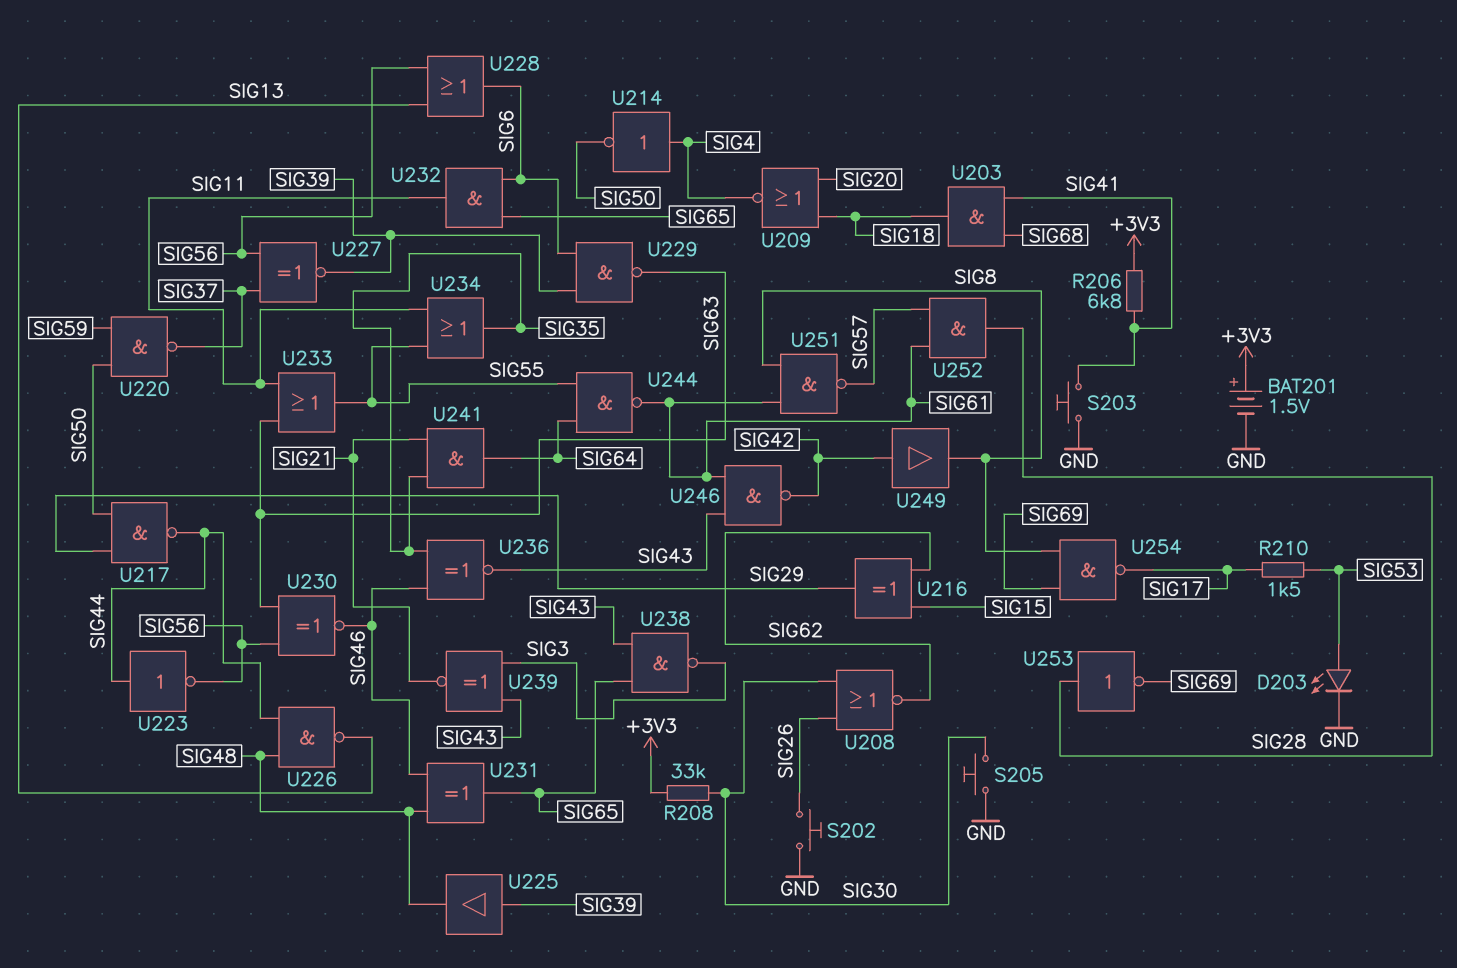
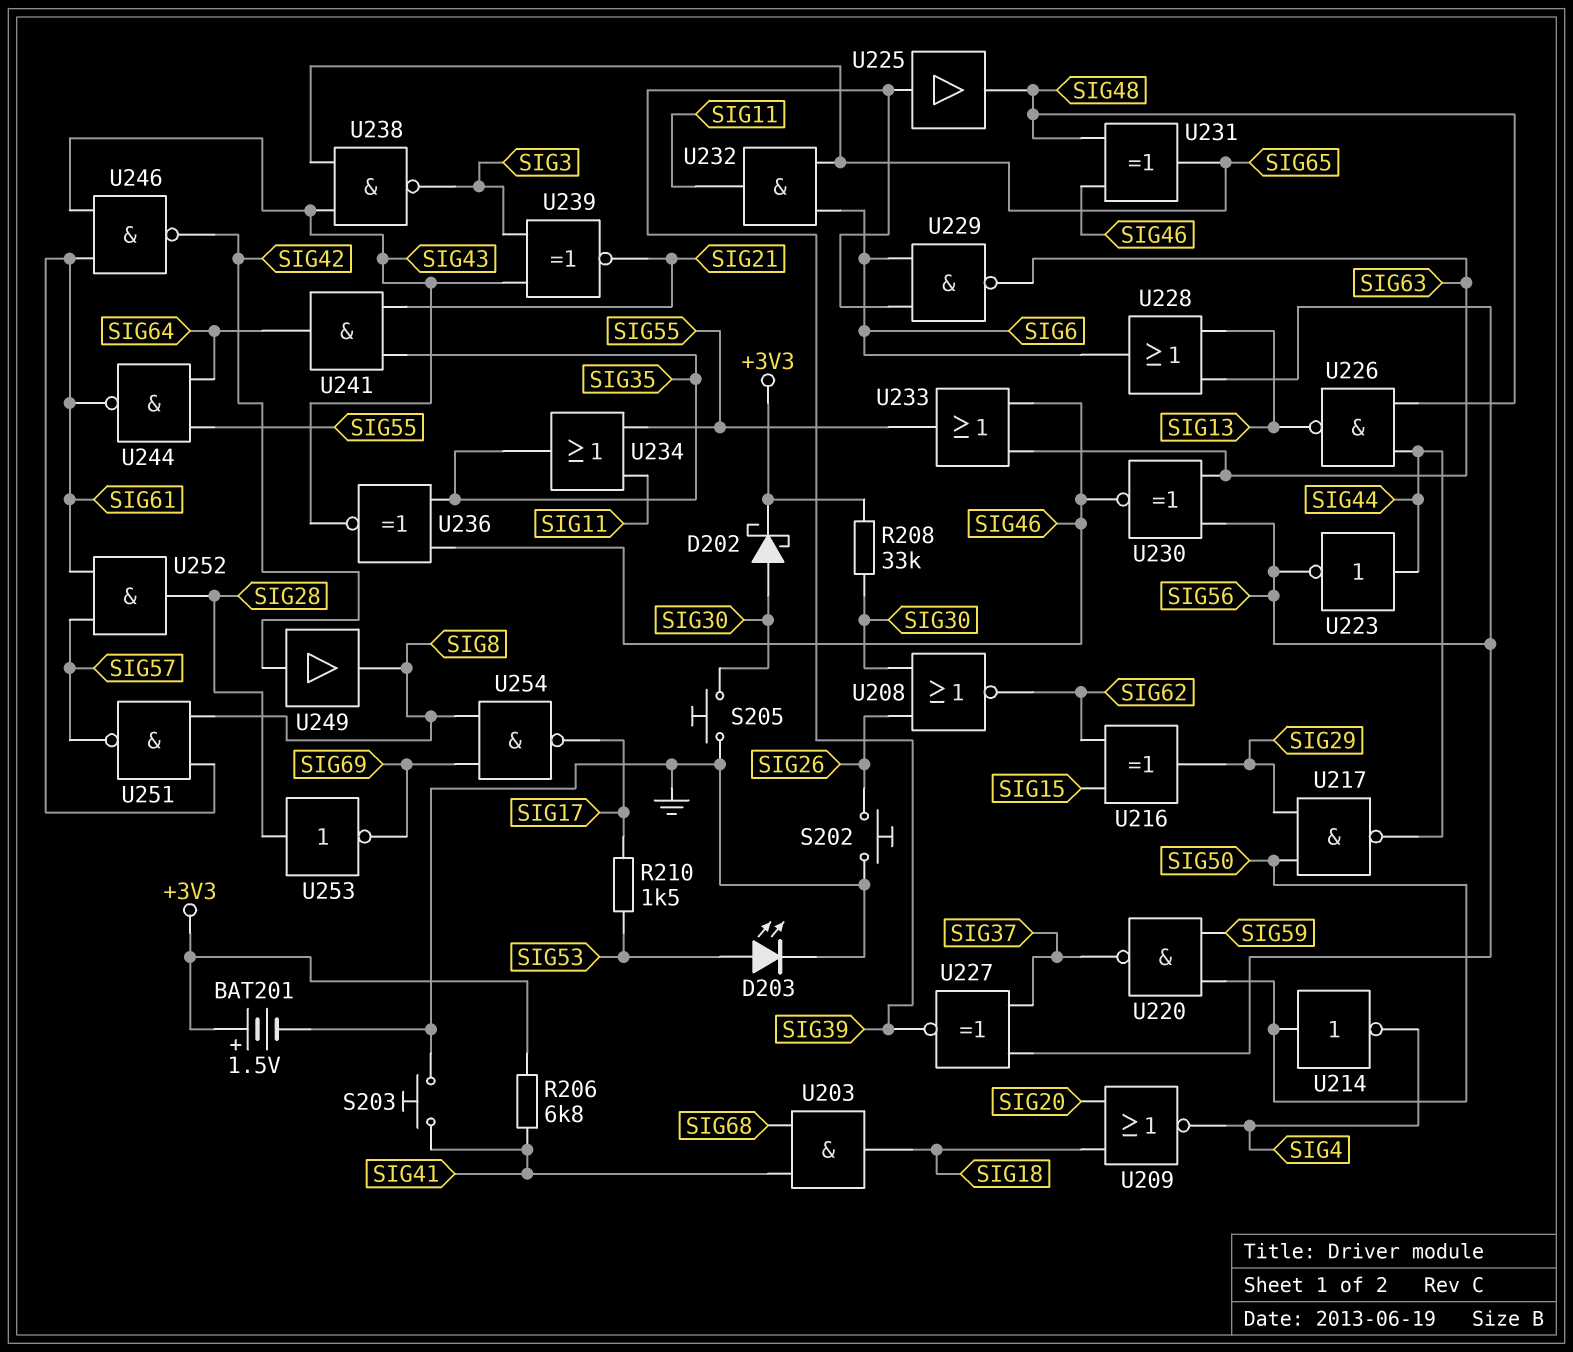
D202: none -> schottky (A SIG30, K +3V3)
U214: NOT (in SIG4, out SIG50) -> NOT (in SIG50, out SIG4)
U233: OR (in SIG11, in SIG63, out SIG55) -> OR (in SIG46, in SIG63, out SIG55)

